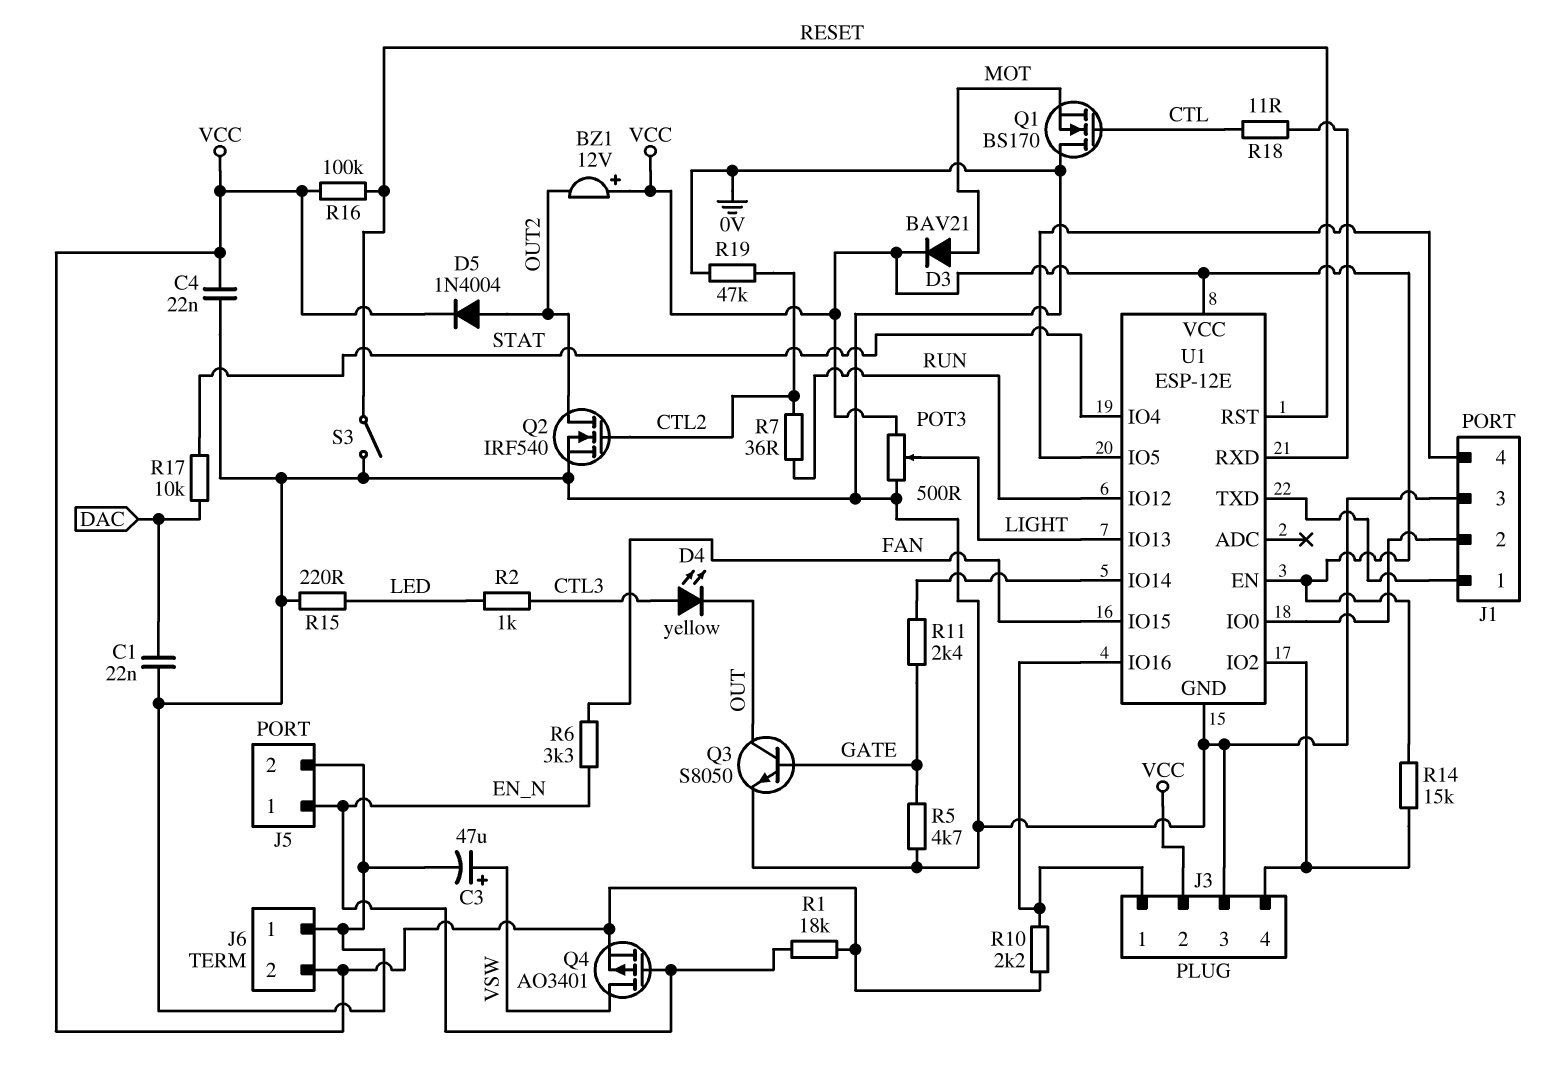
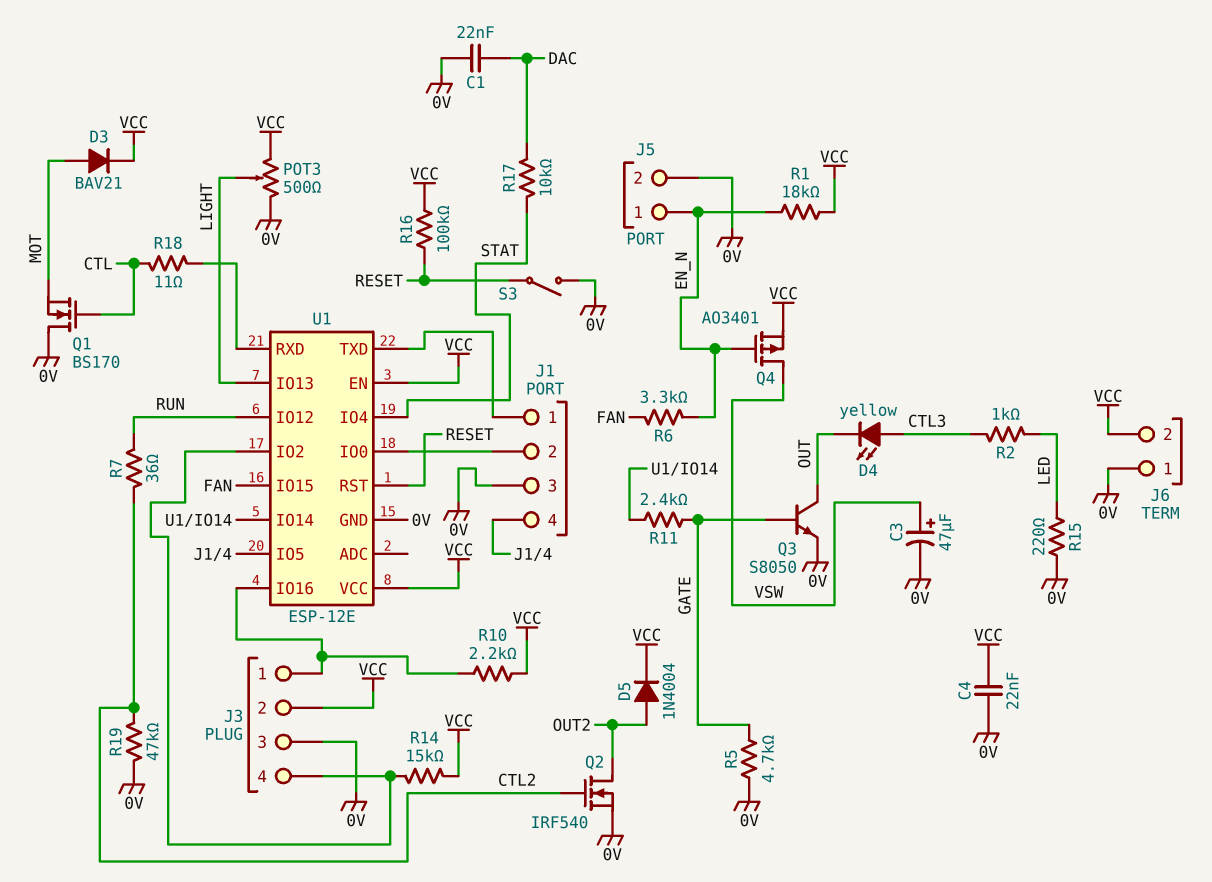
BZ1: buzzer 12V (plus VCC, minus OUT2) -> none

